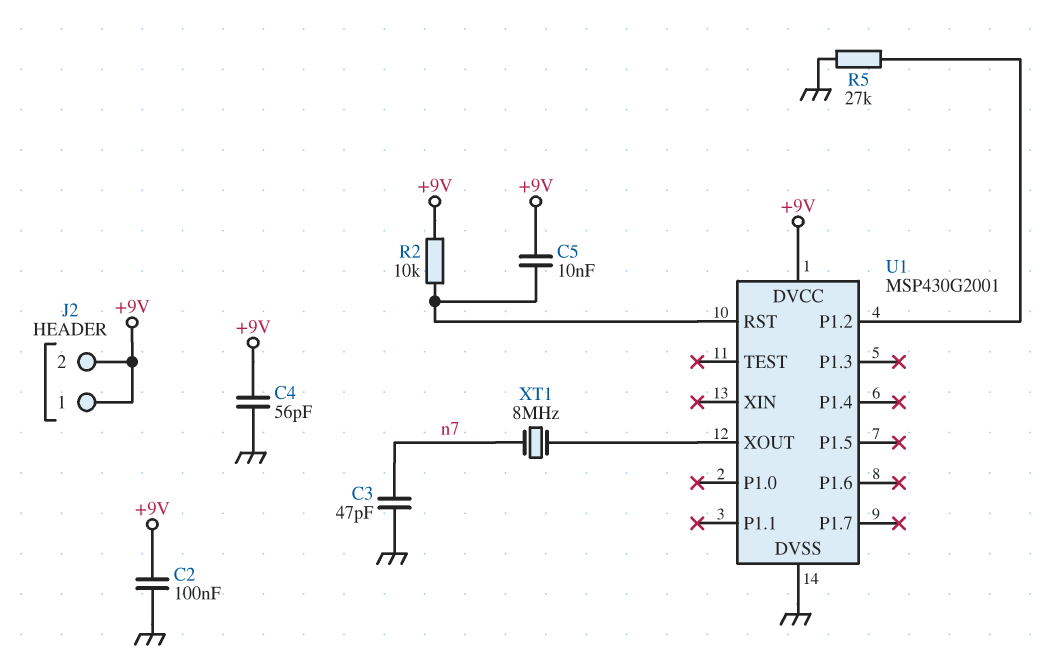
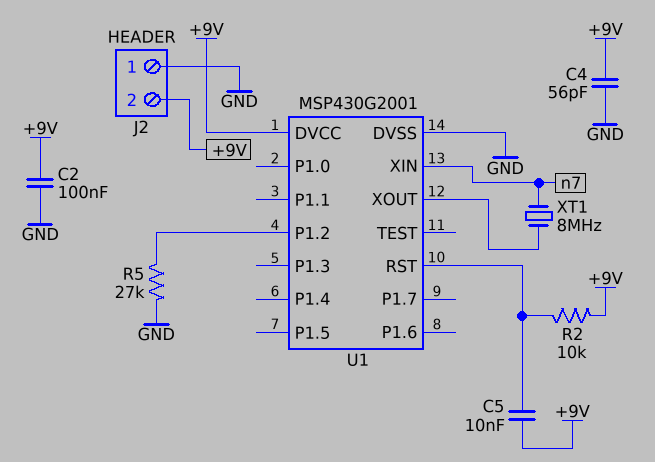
C3: 47pF (GND, n7) -> none
J2 pin 1: +9V -> GND
U1 pin XIN: none -> n7

